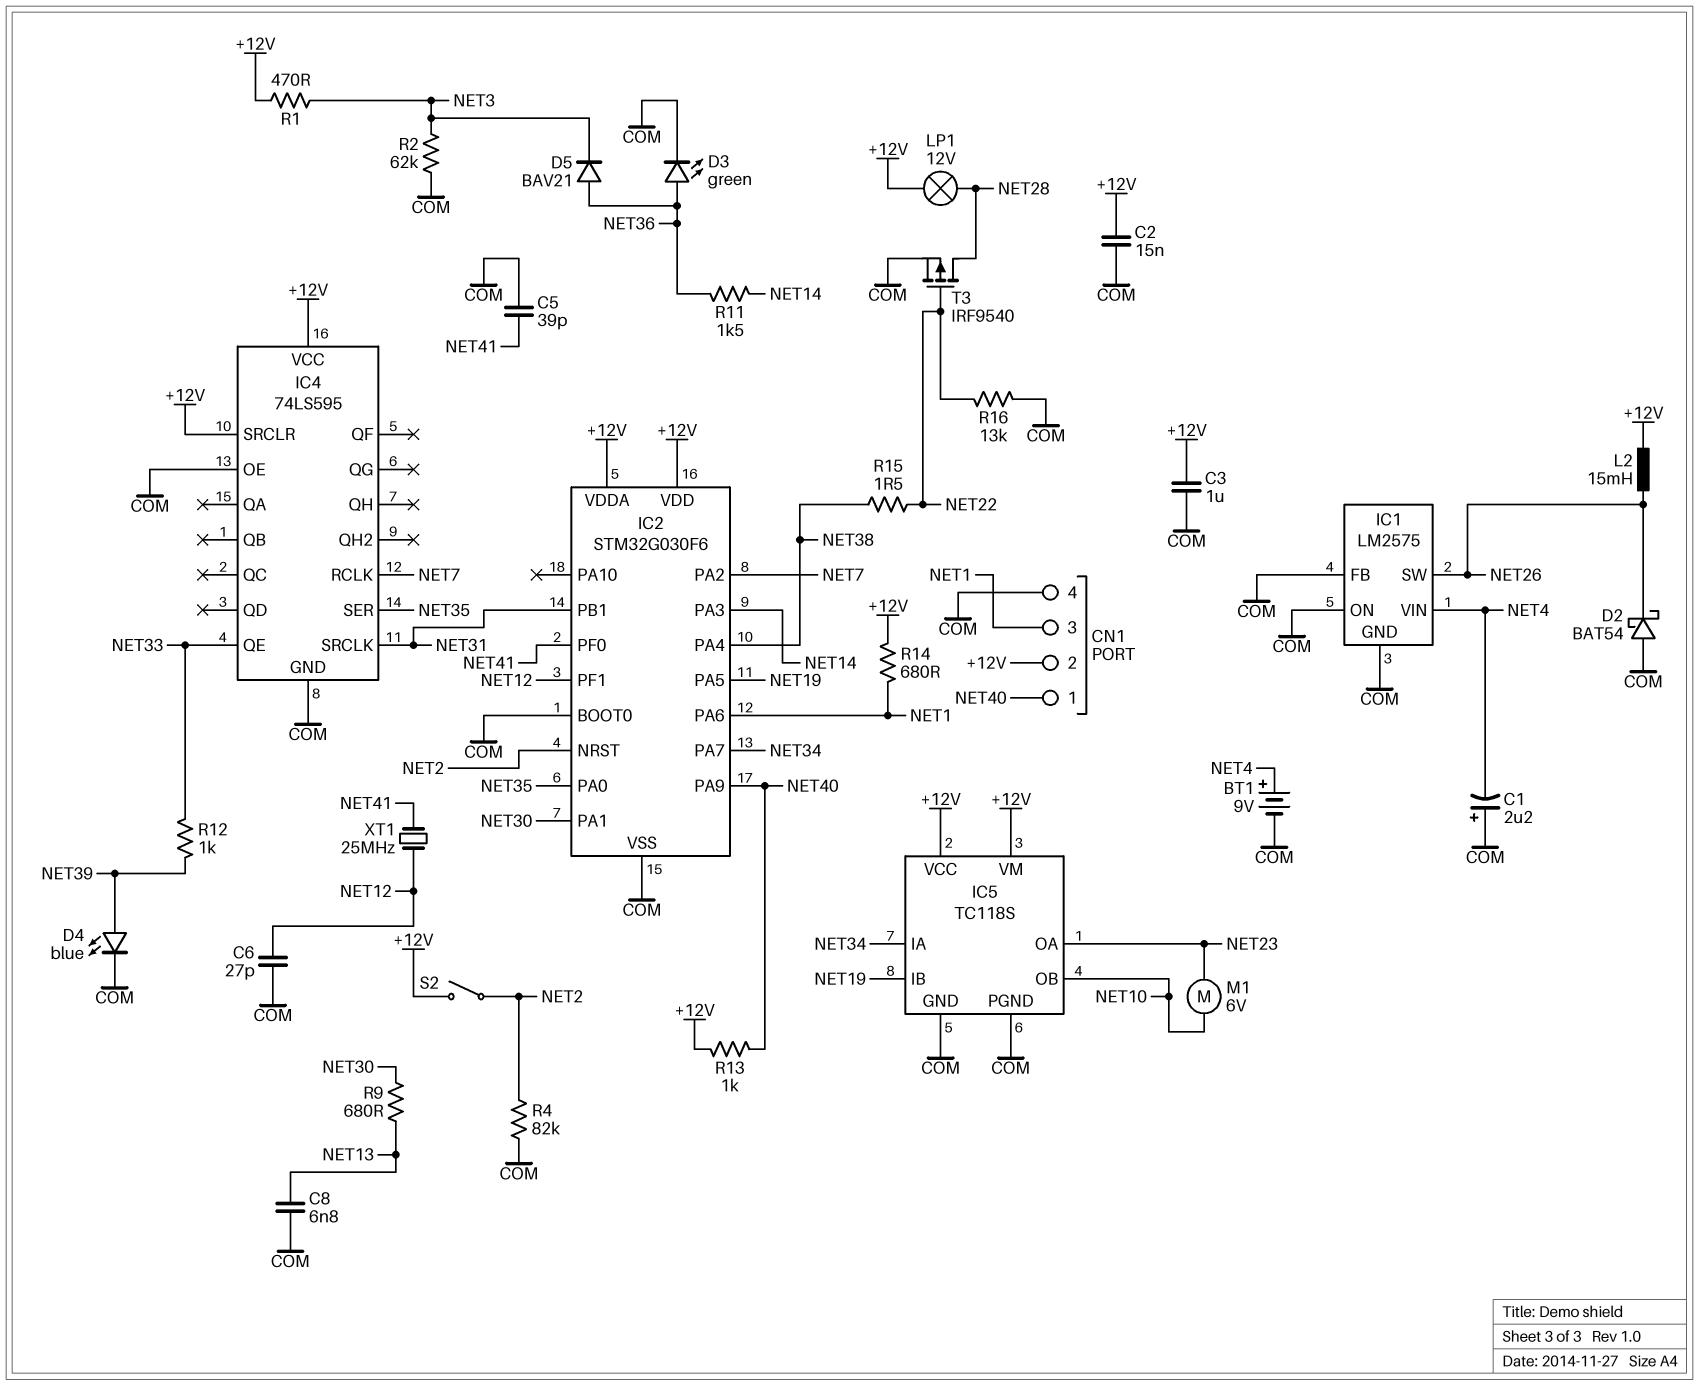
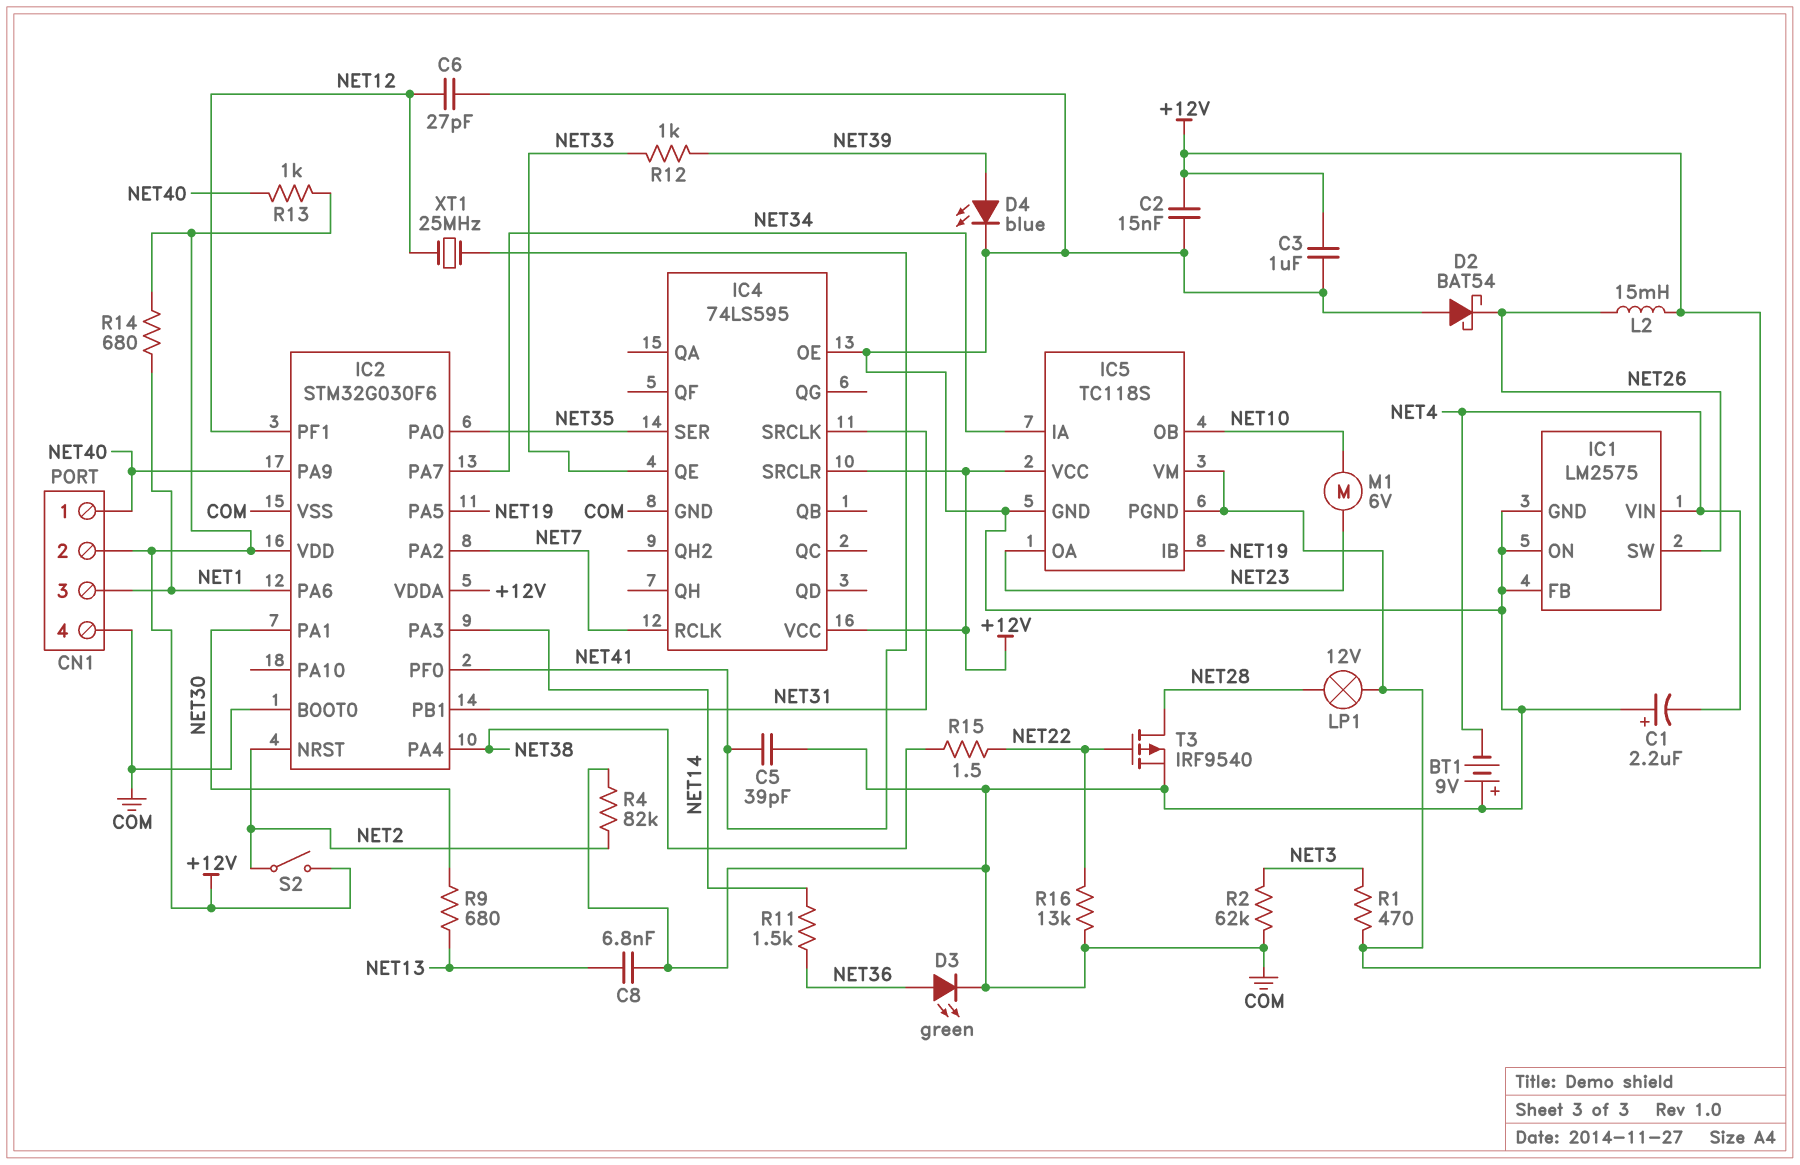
BT1: 9V (plus NET4, minus COM) -> 9V (plus COM, minus NET4)
D5: diode BAV21 (A NET36, K NET3) -> none
IC5 pin PGND: COM -> +12V

